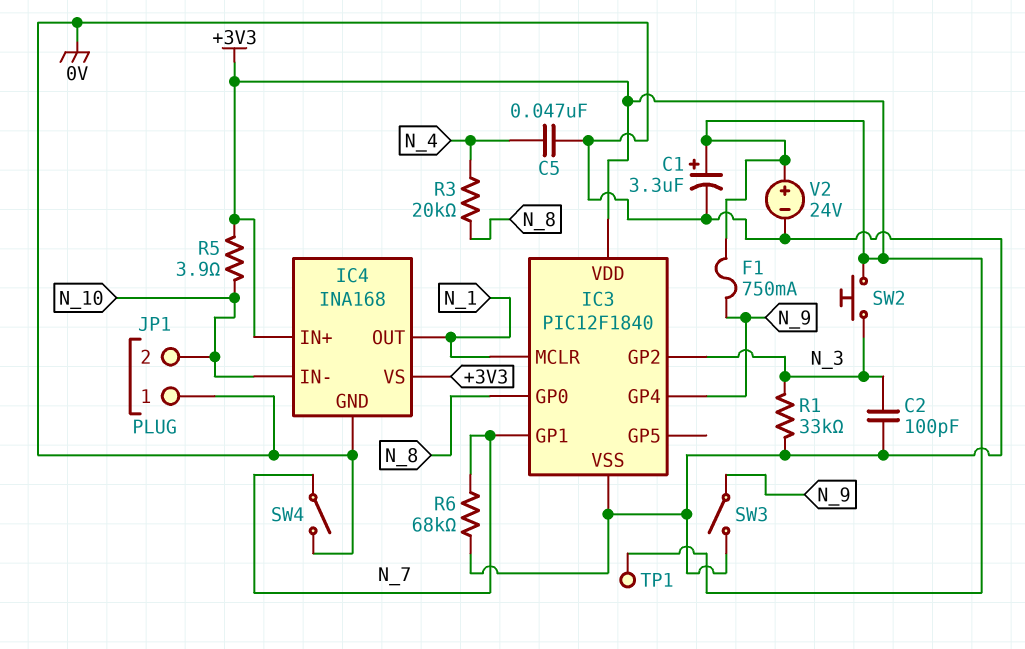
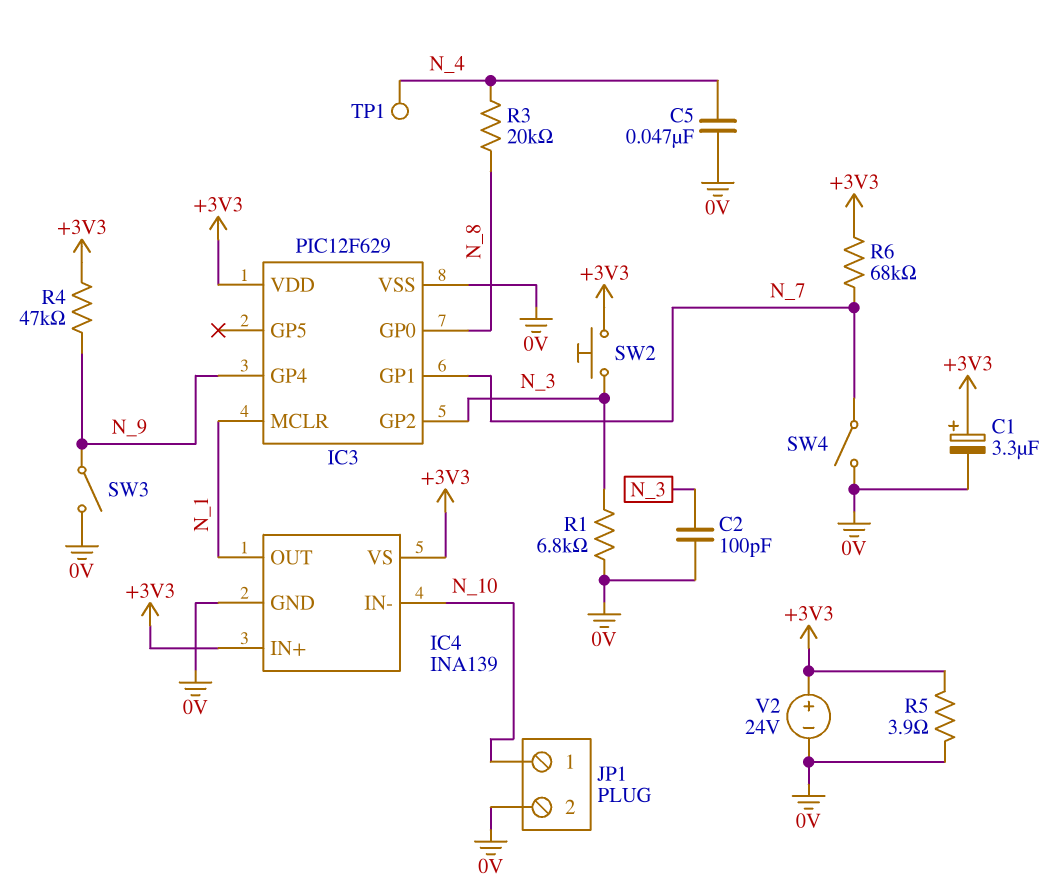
F1: 750mA (+3V3, N_9) -> none
IC3: PIC12F1840 -> PIC12F629
IC4: INA168 -> INA139
JP1 pin 1: 0V -> N_10
JP1 pin 2: N_10 -> 0V
R1: 33k (0V, N_3) -> 6.8k (0V, N_3)
R4: none -> 47k (+3V3, N_9)
R5: 3.9 (+3V3, N_10) -> 3.9 (+3V3, 0V)
R6: 68k (0V, N_7) -> 68k (+3V3, N_7)
TP1: test point (+3V3) -> test point (N_4)

